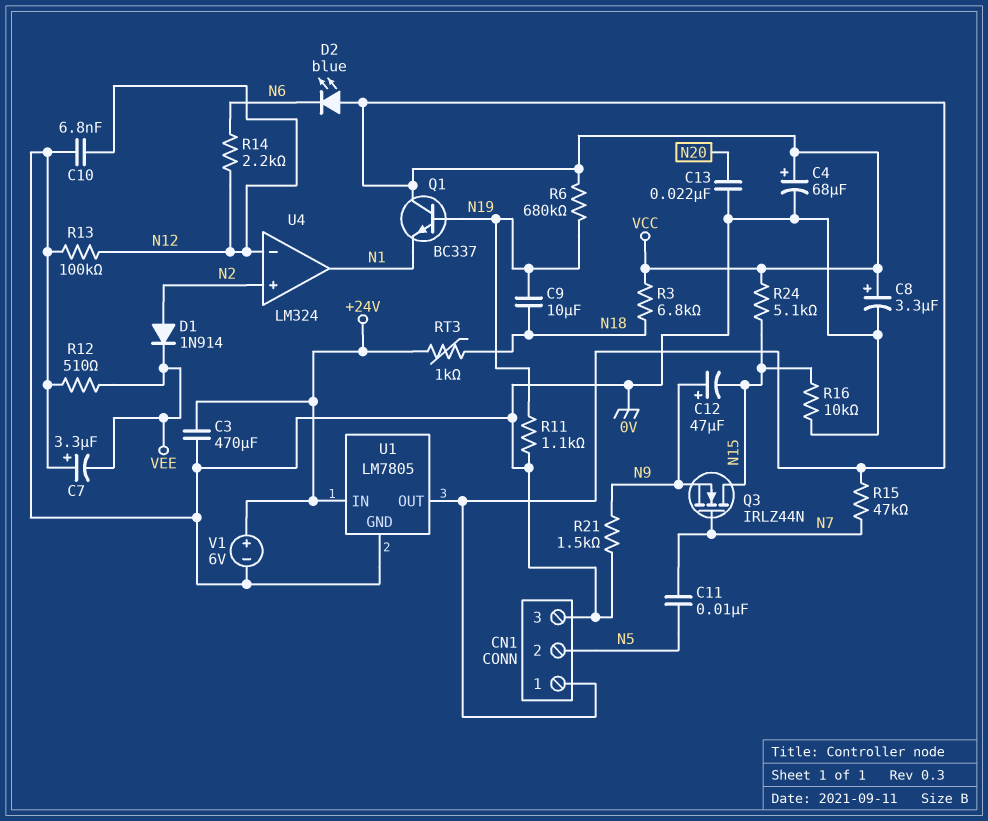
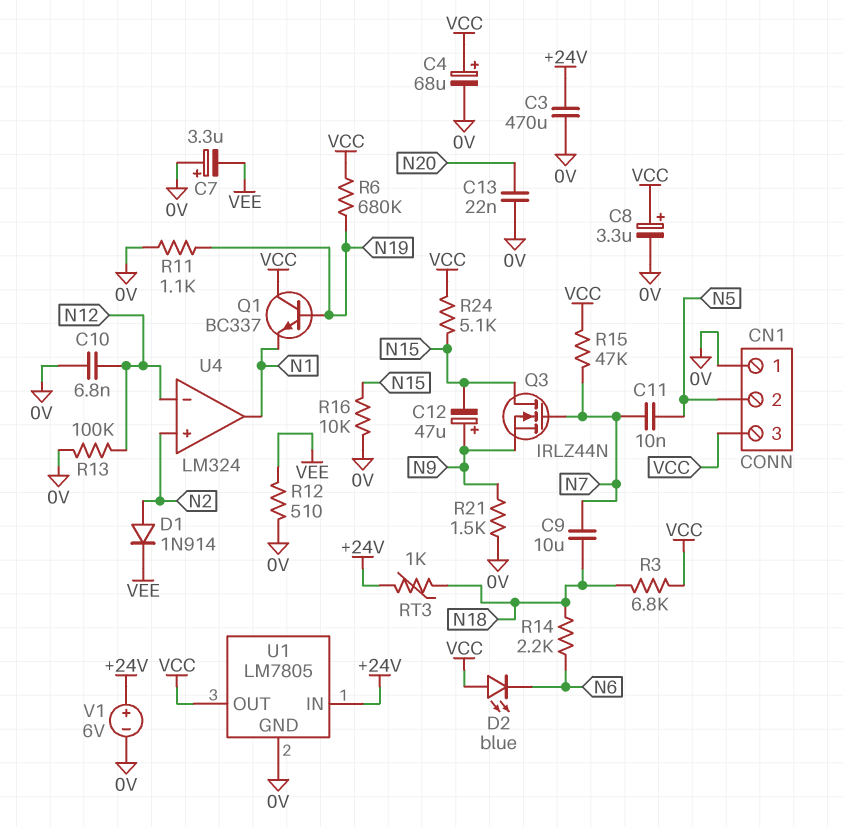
C9: 10uF (N18, N19) -> 10uF (N7, N18)
CN1 pin 1: VCC -> 0V
CN1 pin 3: 0V -> VCC
R14: 2.2k (N6, N12) -> 2.2k (N6, N18)

